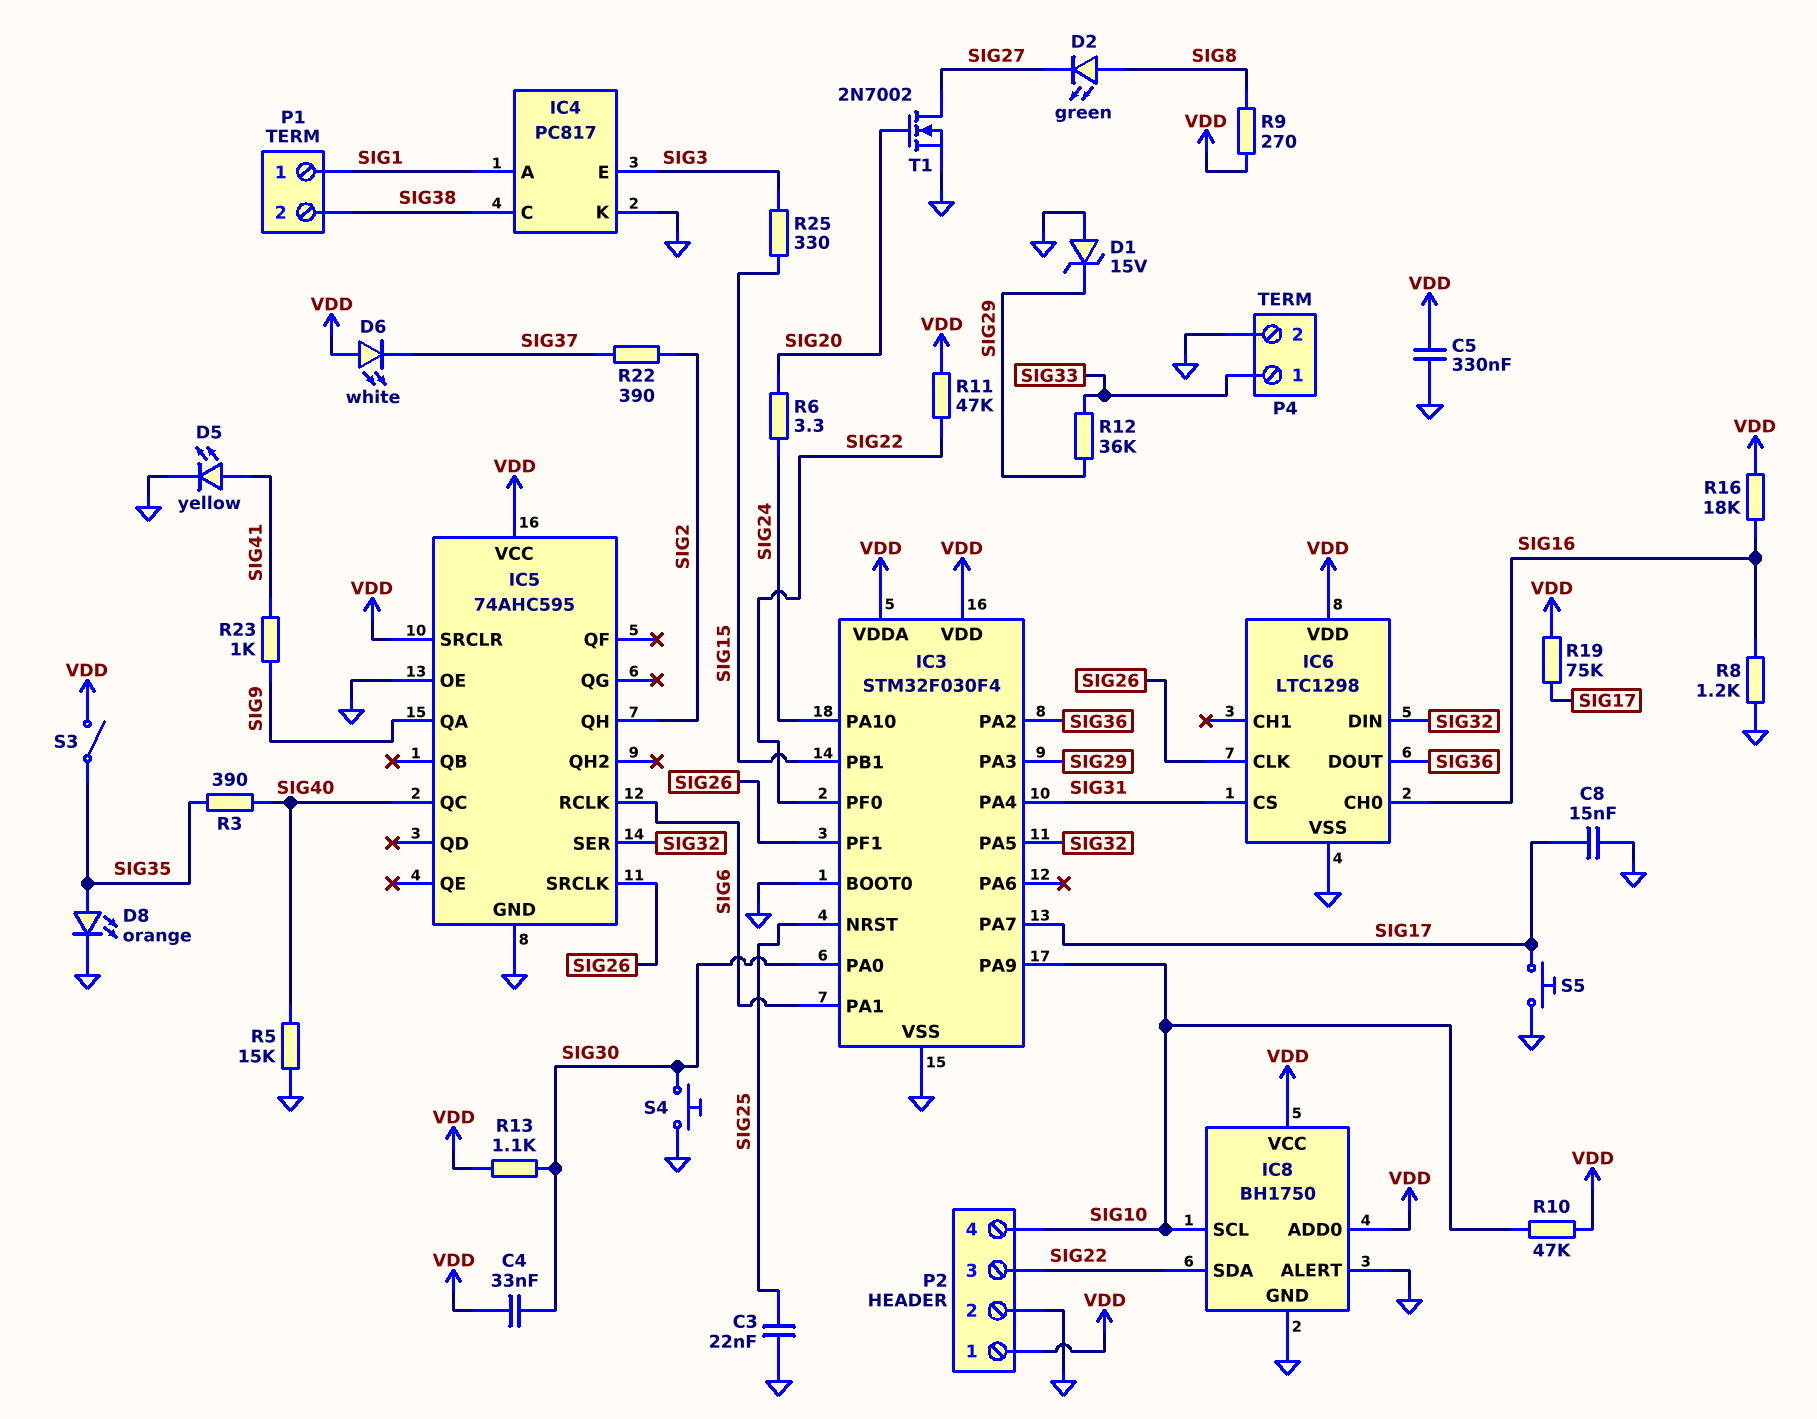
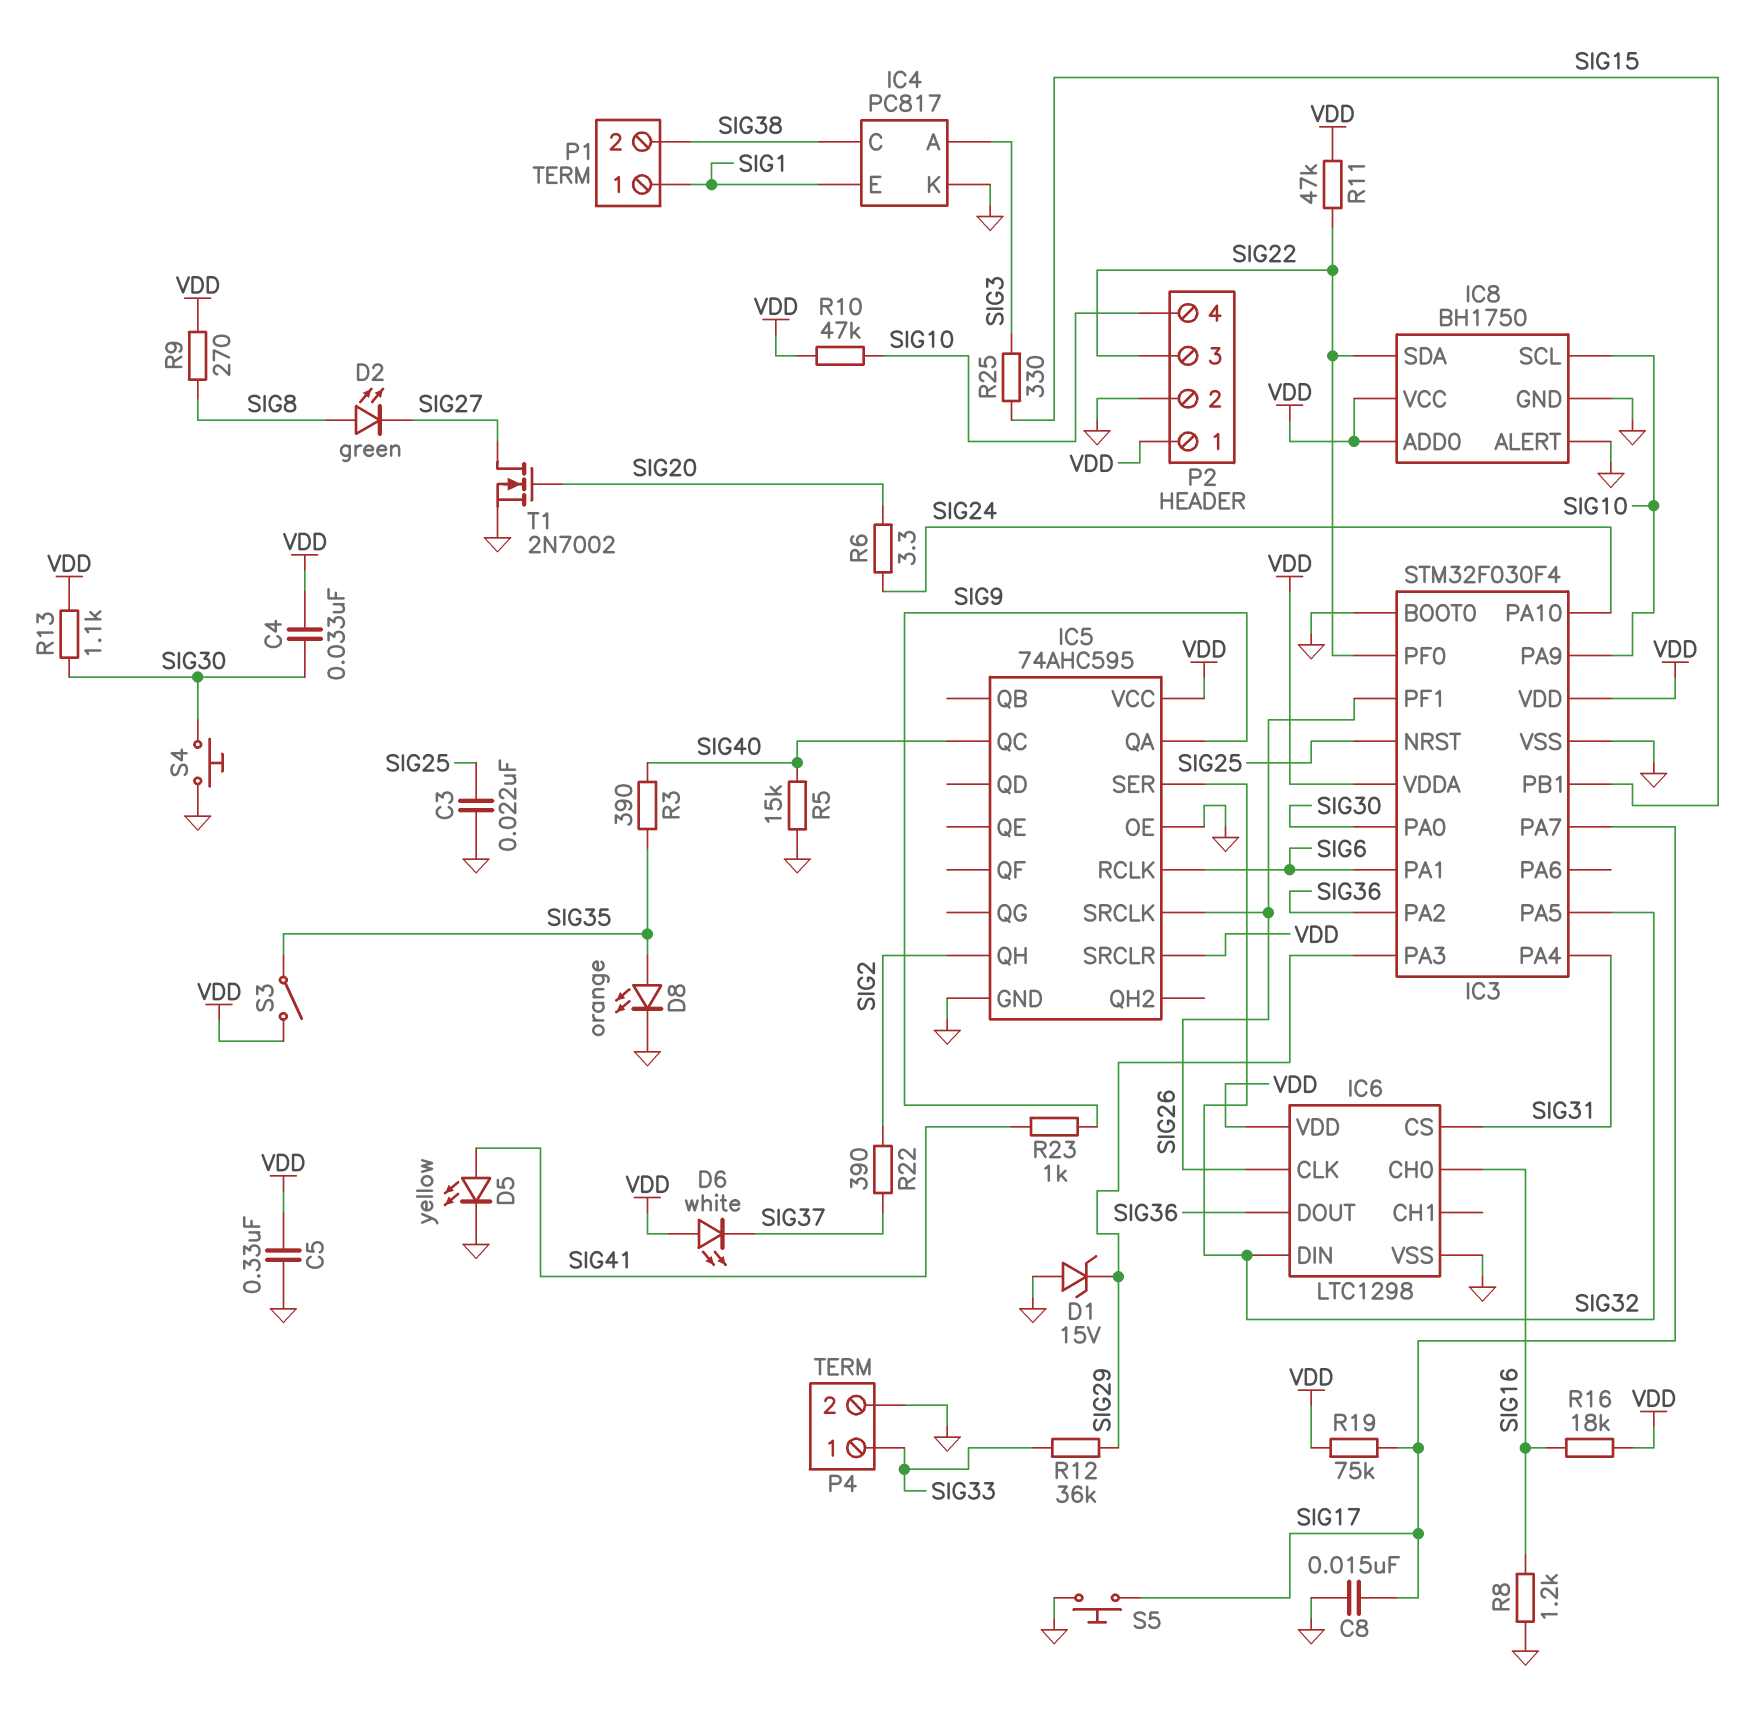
IC4 pin A: SIG1 -> SIG3
IC4 pin E: SIG3 -> SIG1

